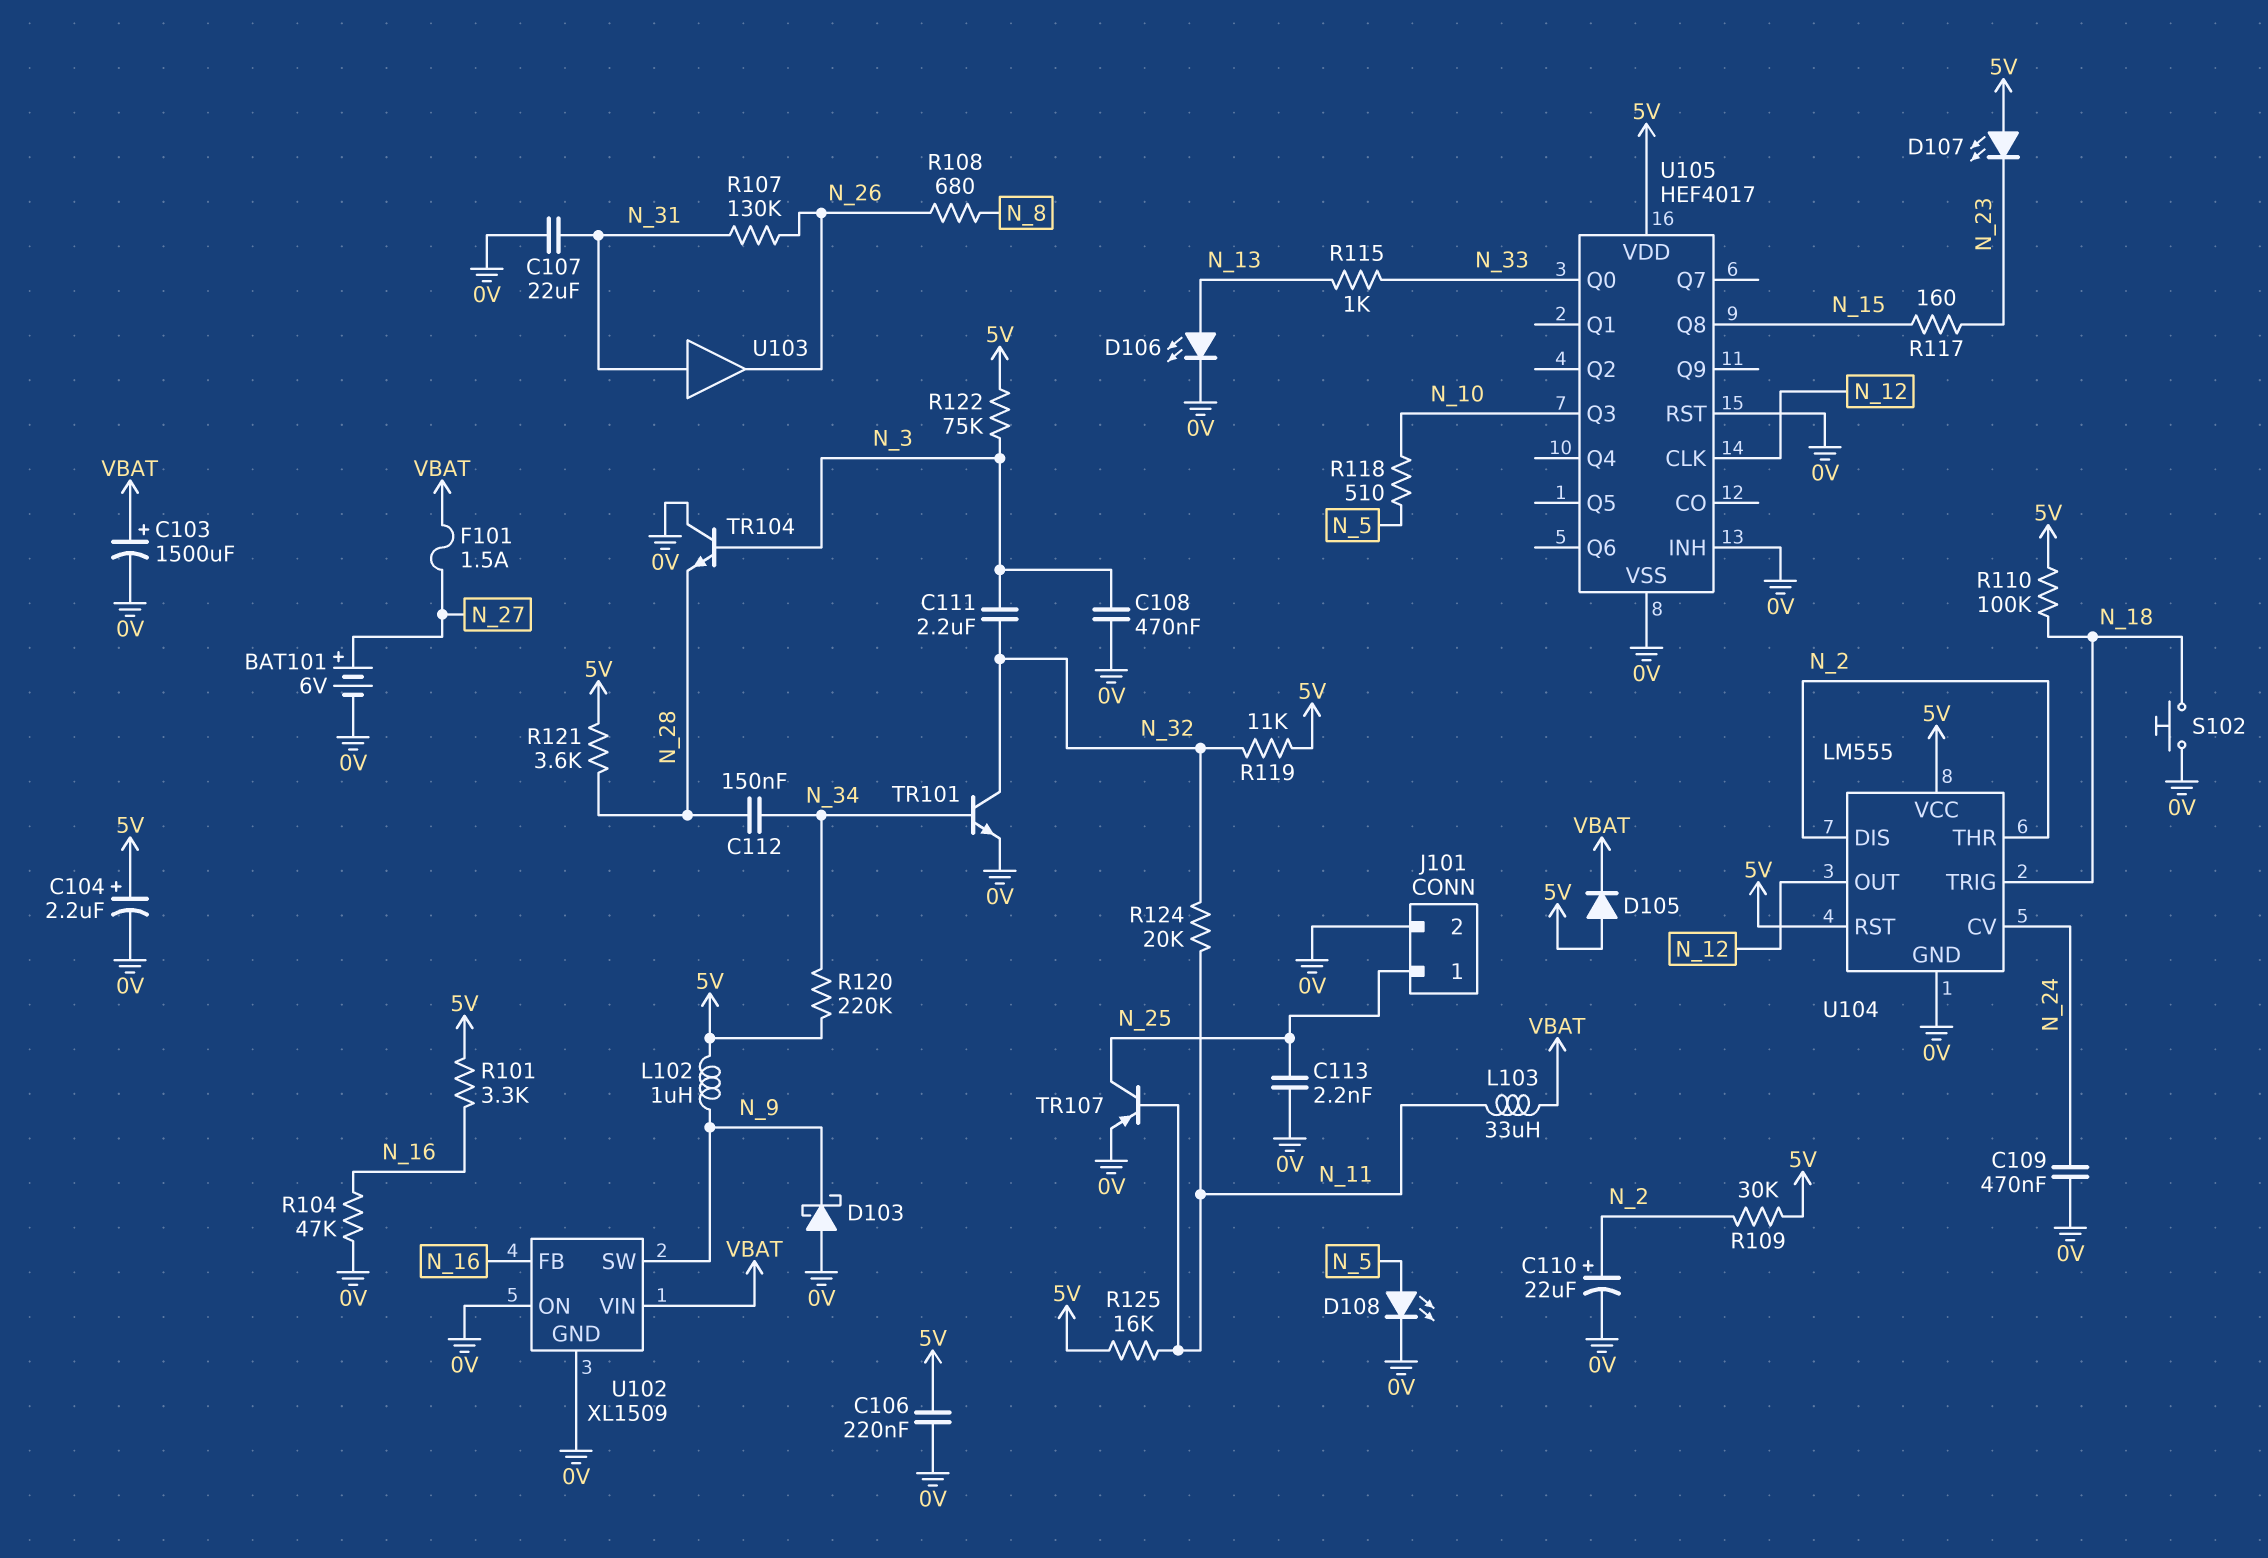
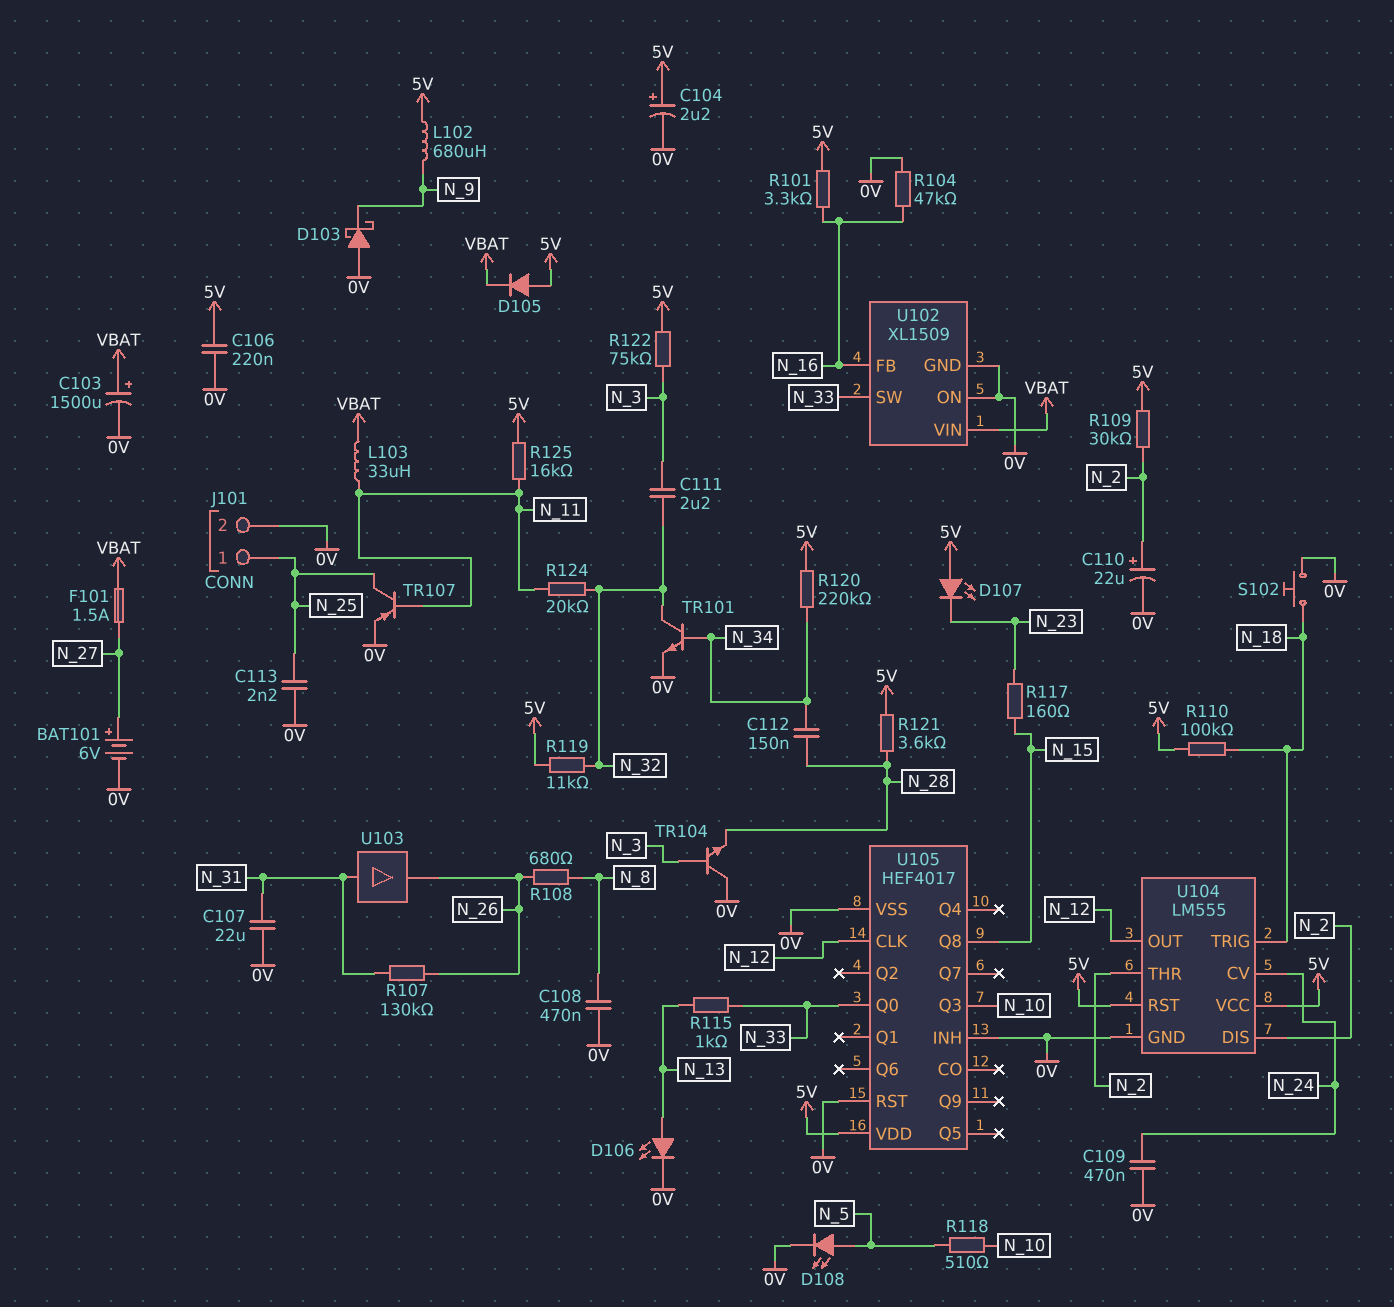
C108: 470nF (0V, N_3) -> 470nF (0V, N_8)
L102: 1uH (5V, N_9) -> 680uH (5V, N_9)
U102 pin SW: N_9 -> N_33

